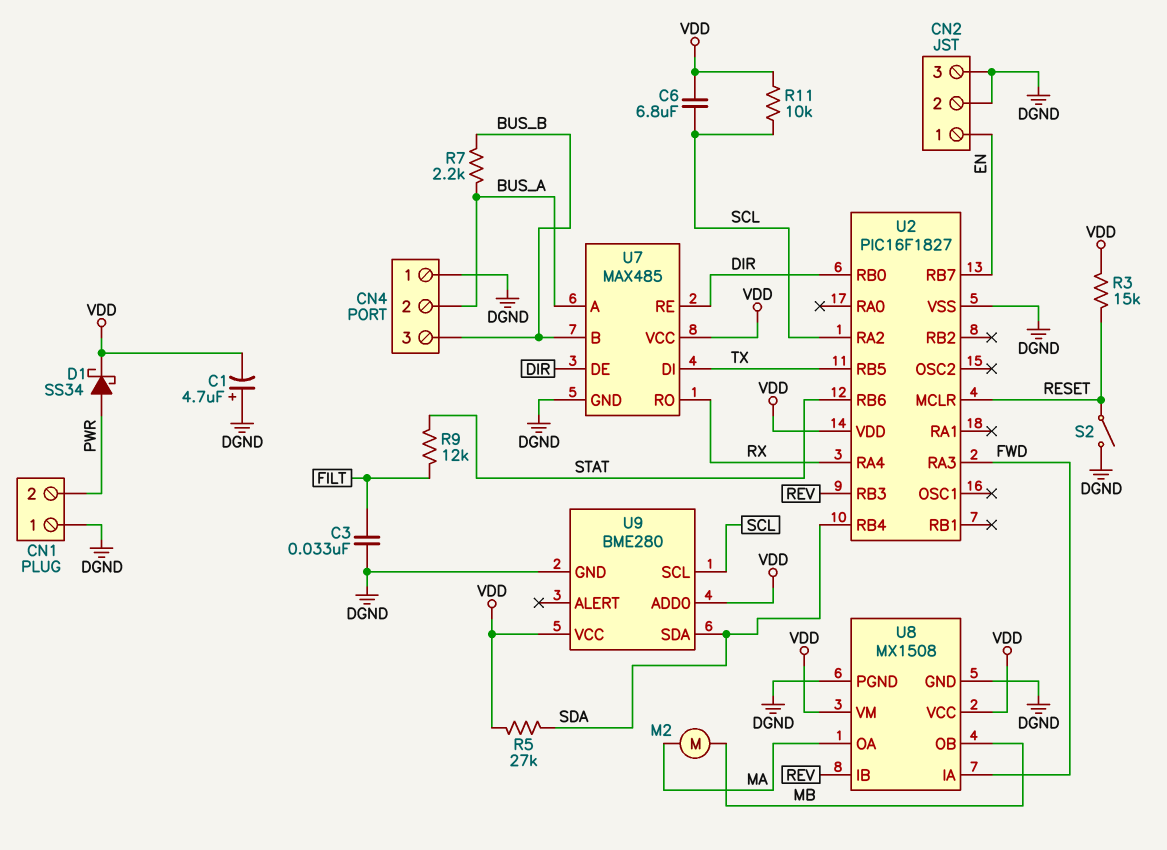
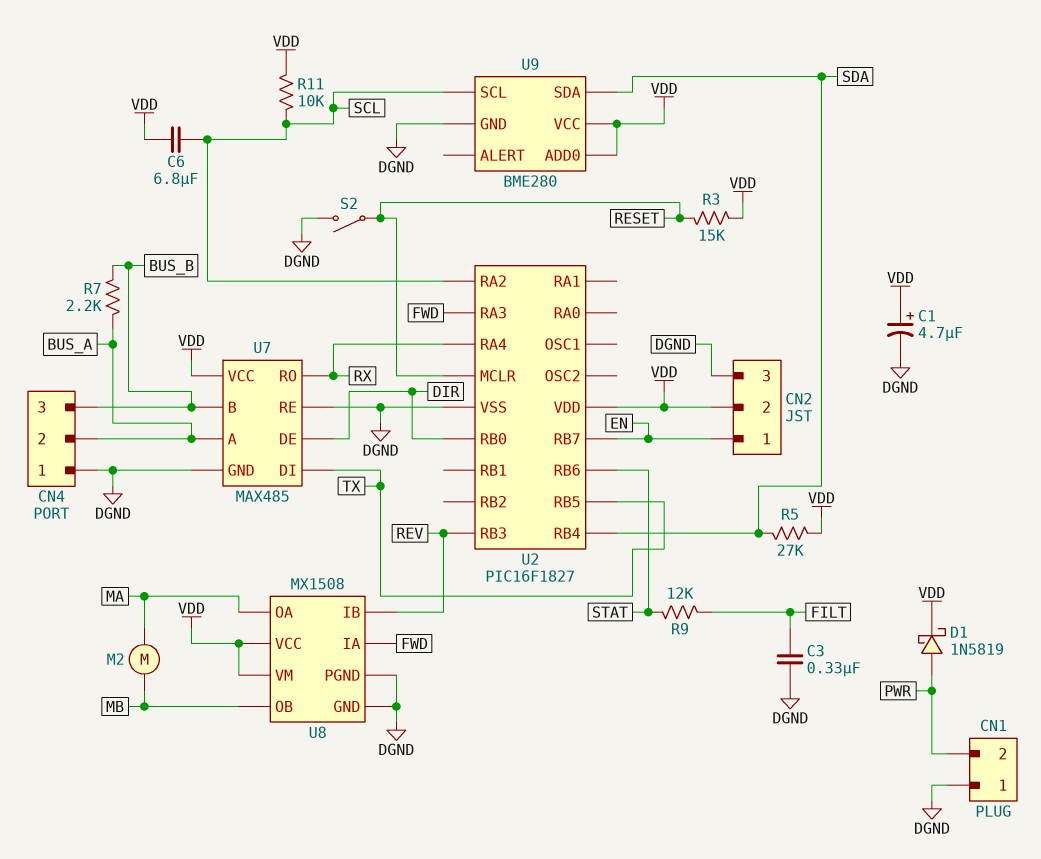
C1: 4.7uF (plus DGND, minus VDD) -> 4.7uF (plus VDD, minus DGND)
C3: 33nF (DGND, FILT) -> 330nF (DGND, FILT)
CN2 pin 2: DGND -> VDD
D1: schottky SS34 (A PWR, K VDD) -> schottky 1N5819 (A PWR, K VDD)
U7 pin RE: DIR -> DGND

